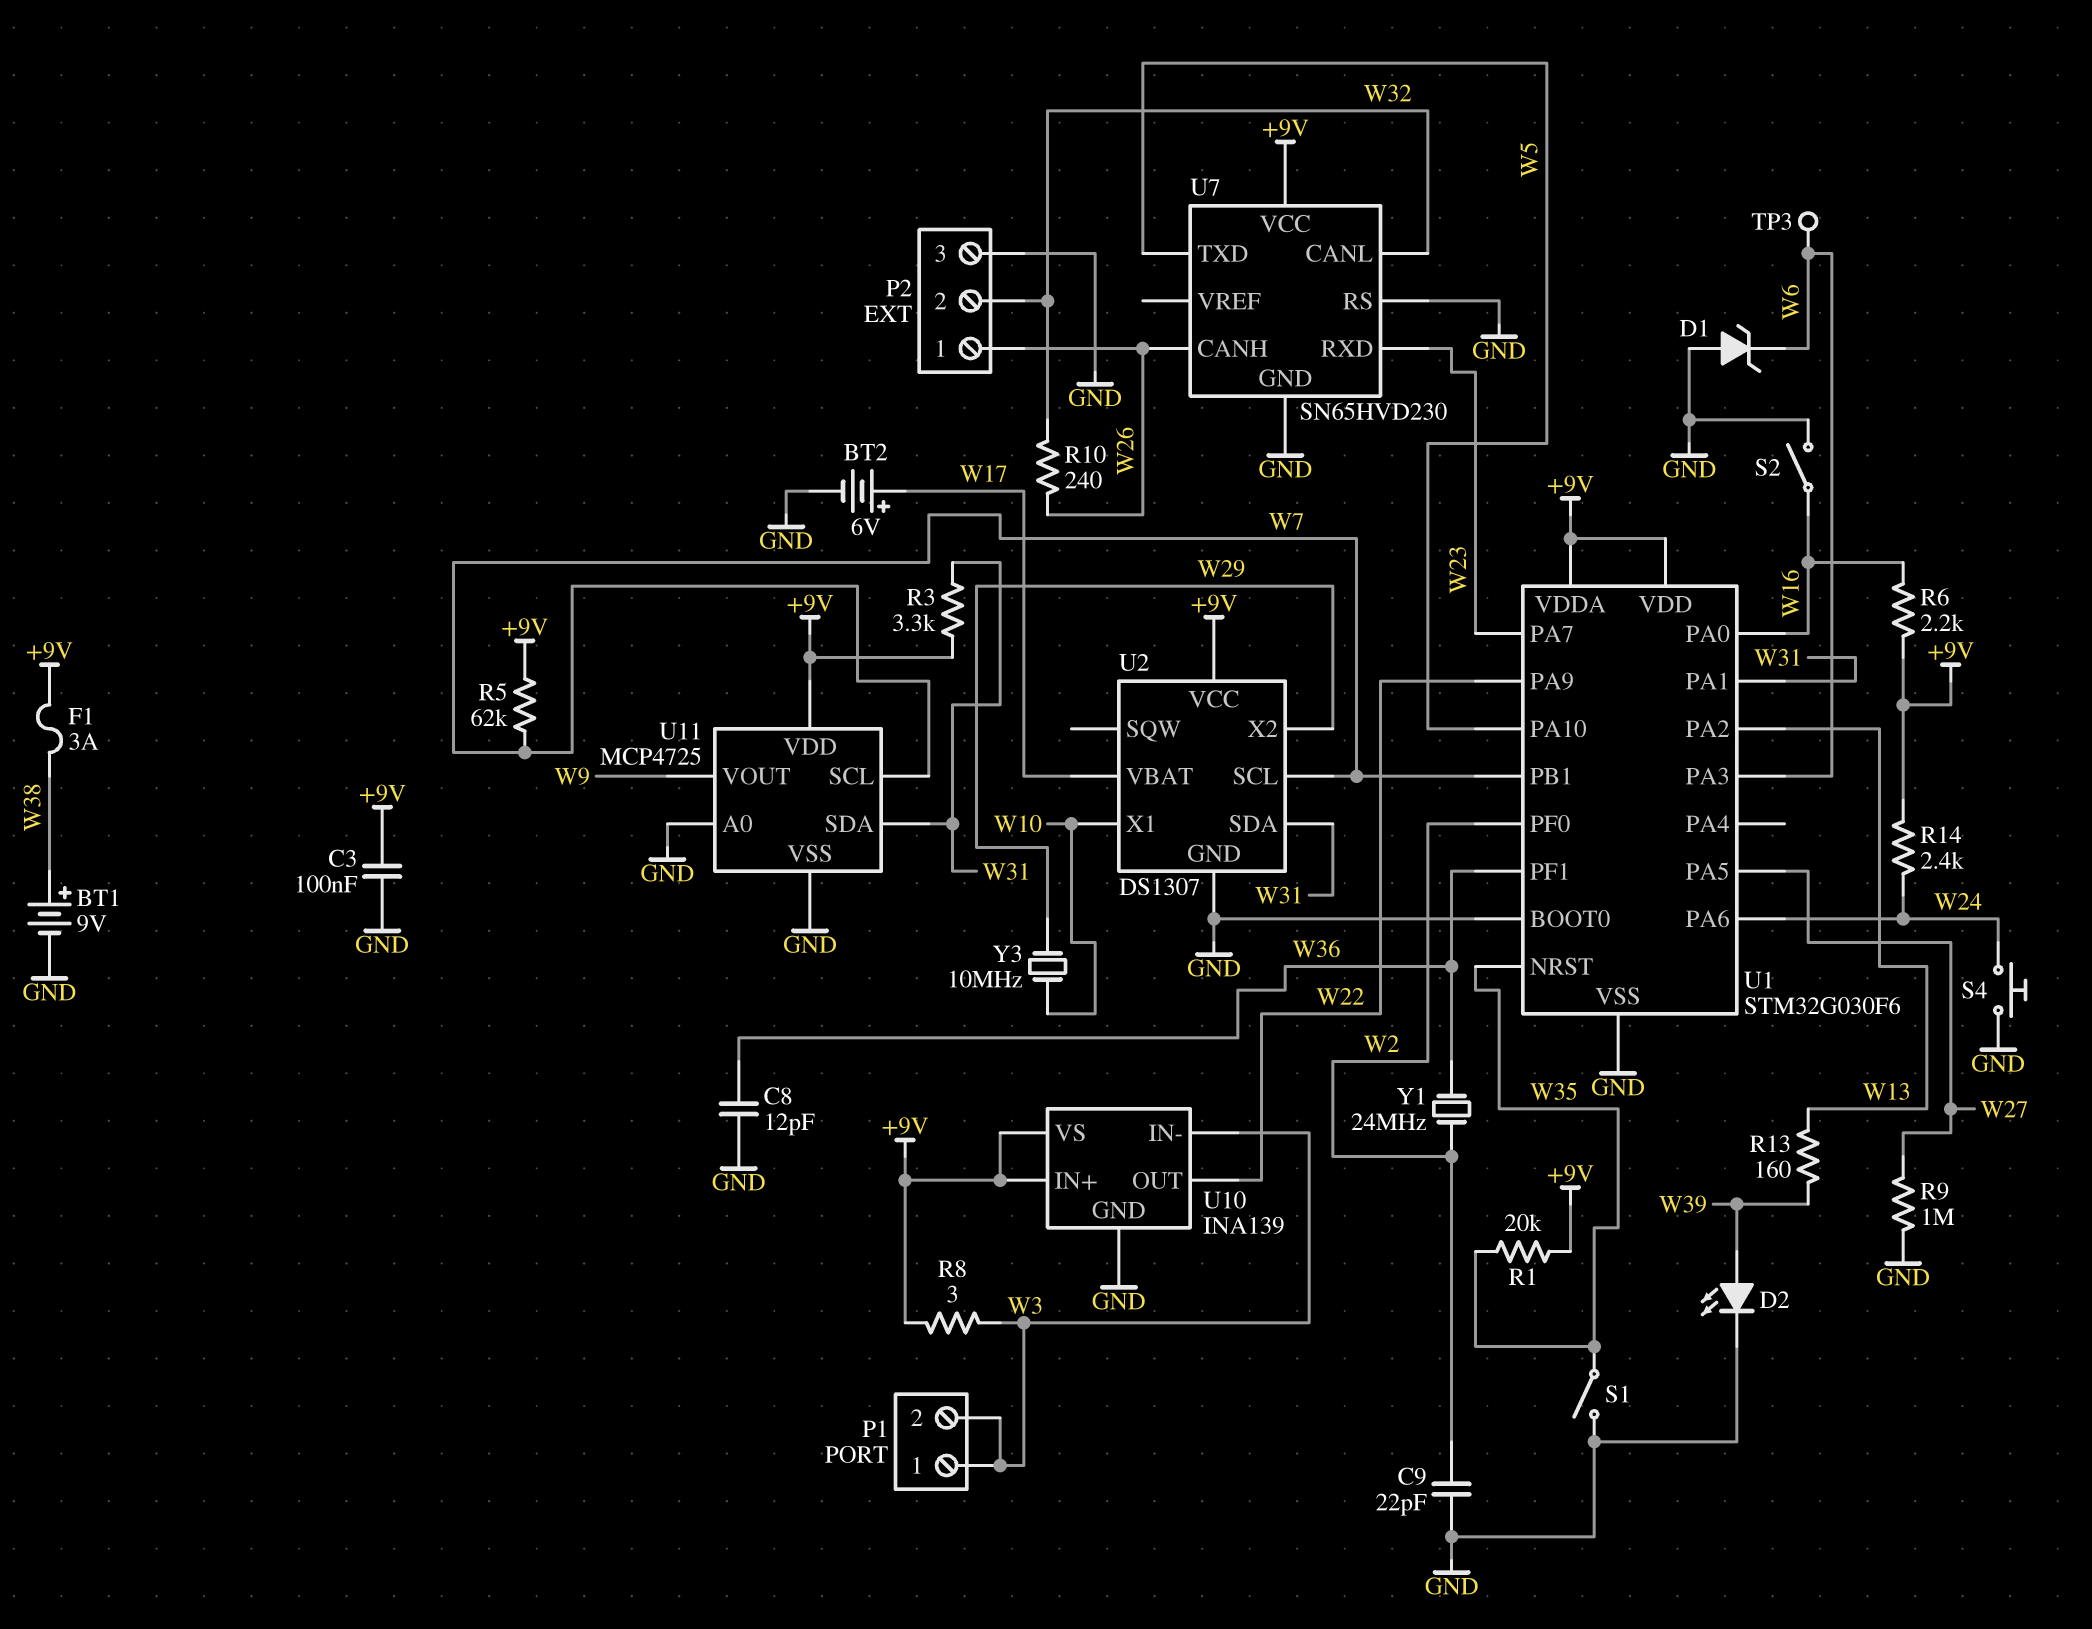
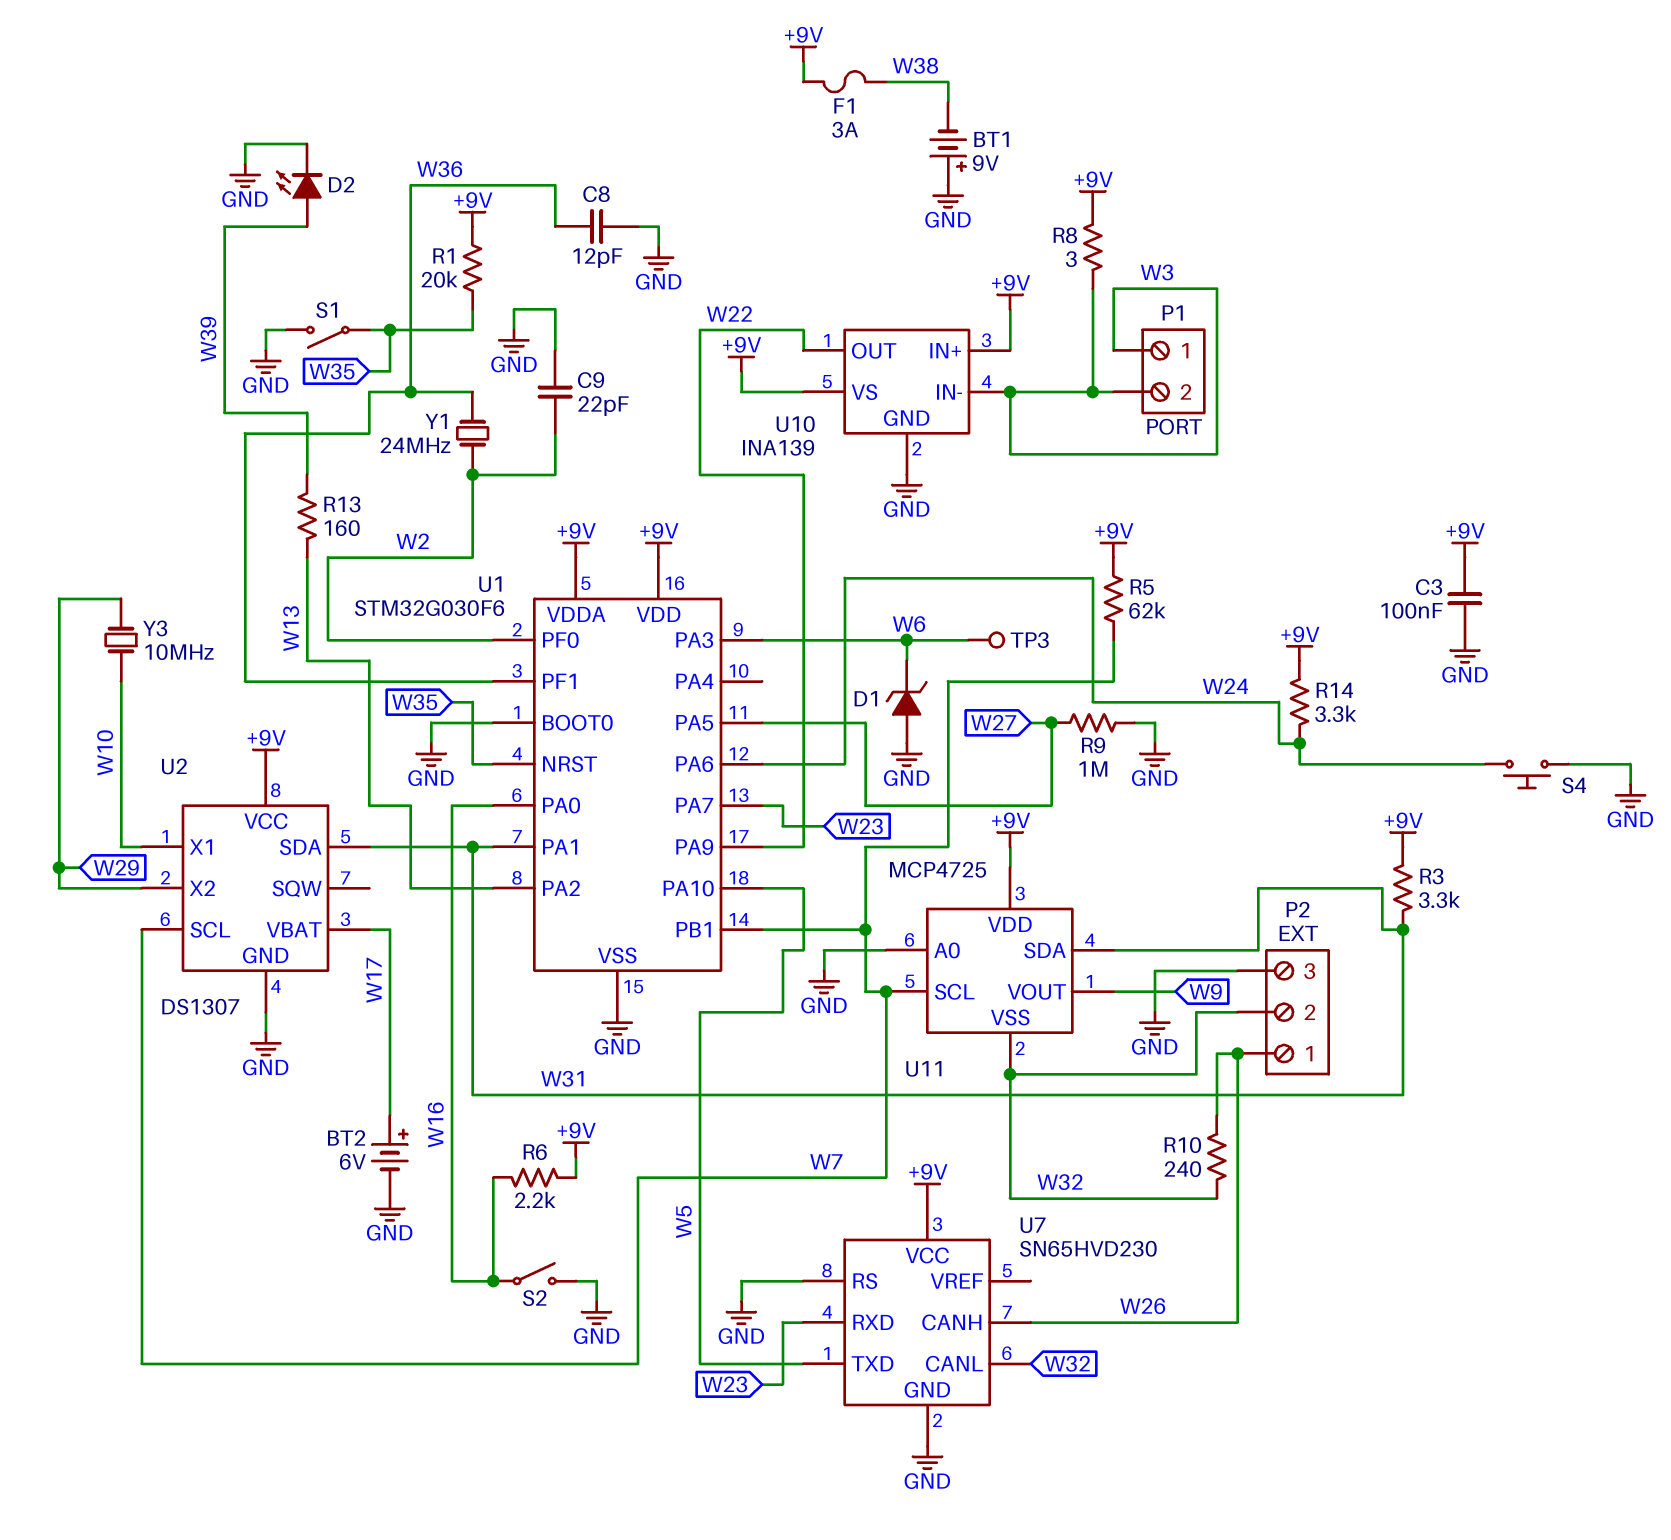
BT1: 9V (plus W38, minus GND) -> 9V (plus GND, minus W38)
R14: 2.4k (+9V, W24) -> 3.3k (+9V, W24)
U11 pin VSS: GND -> W32

